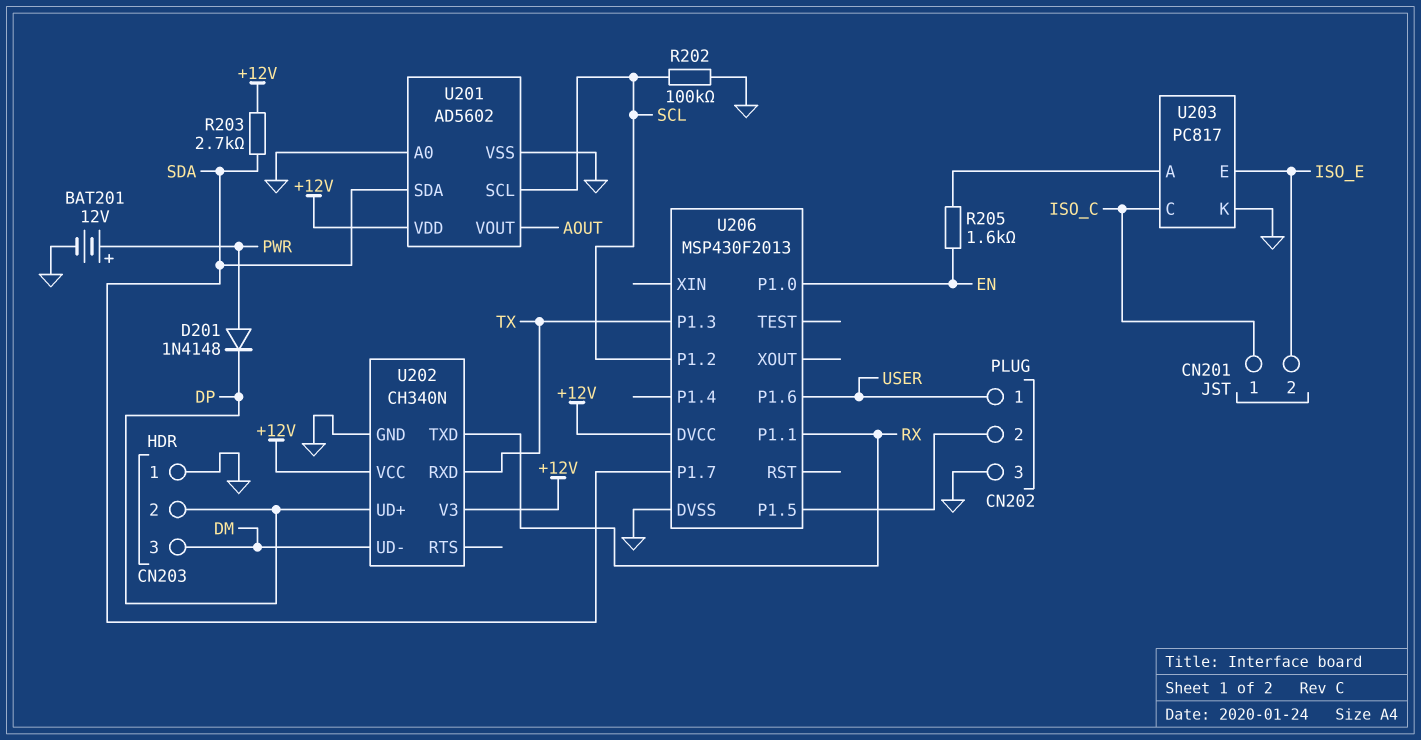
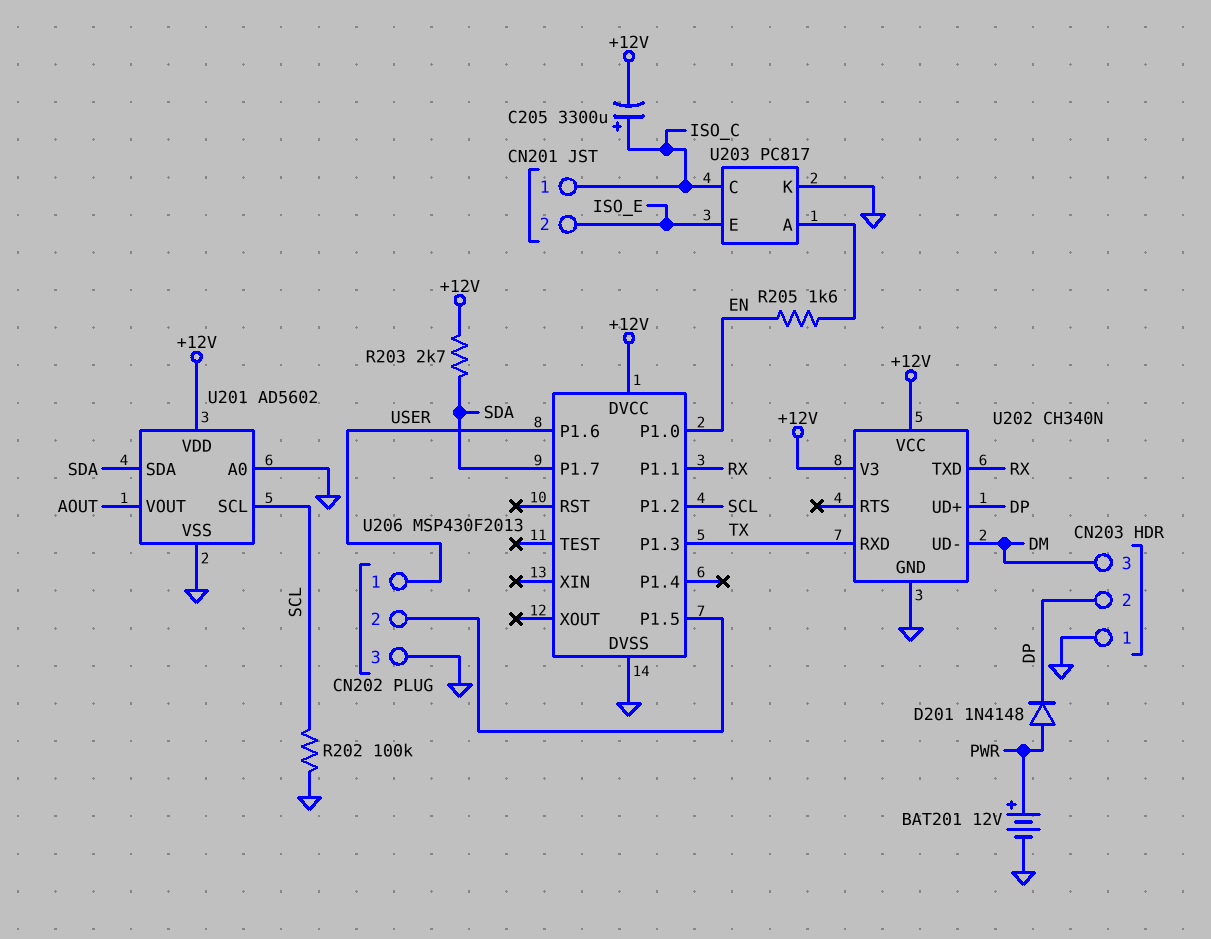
C205: none -> 3300uF (plus ISO_C, minus +12V)

